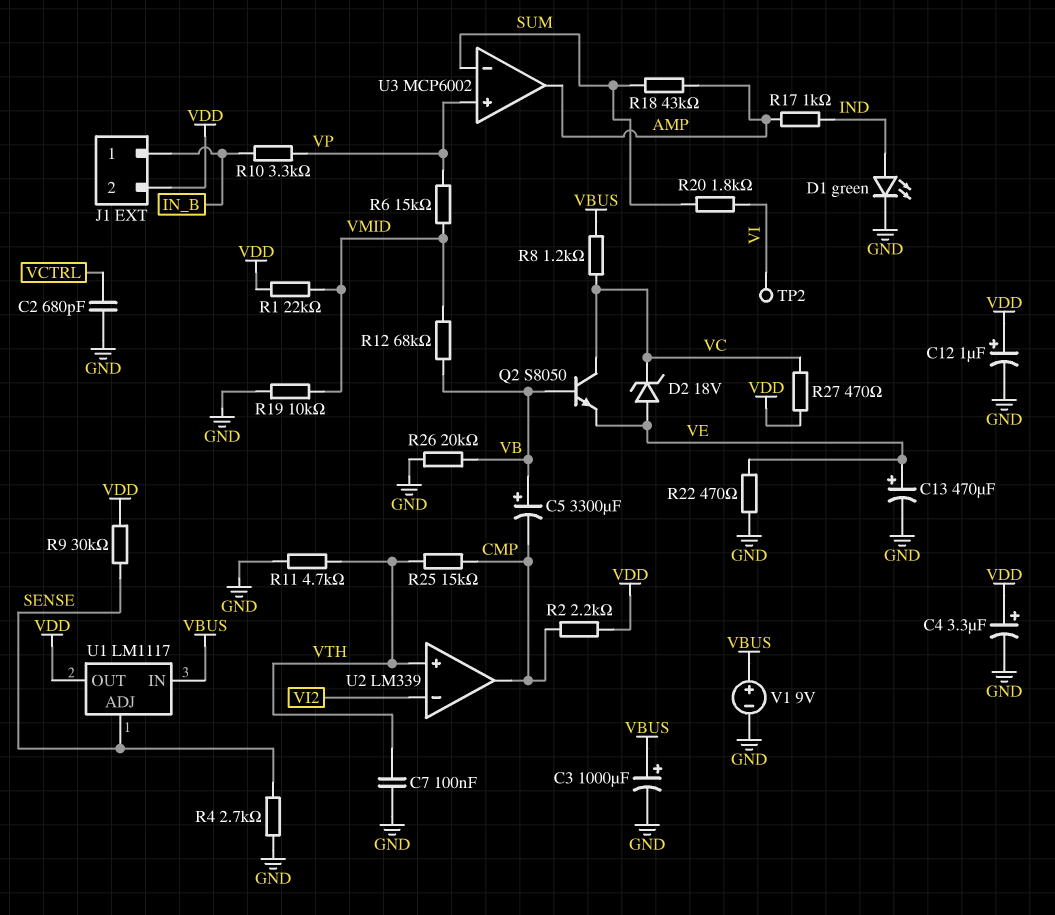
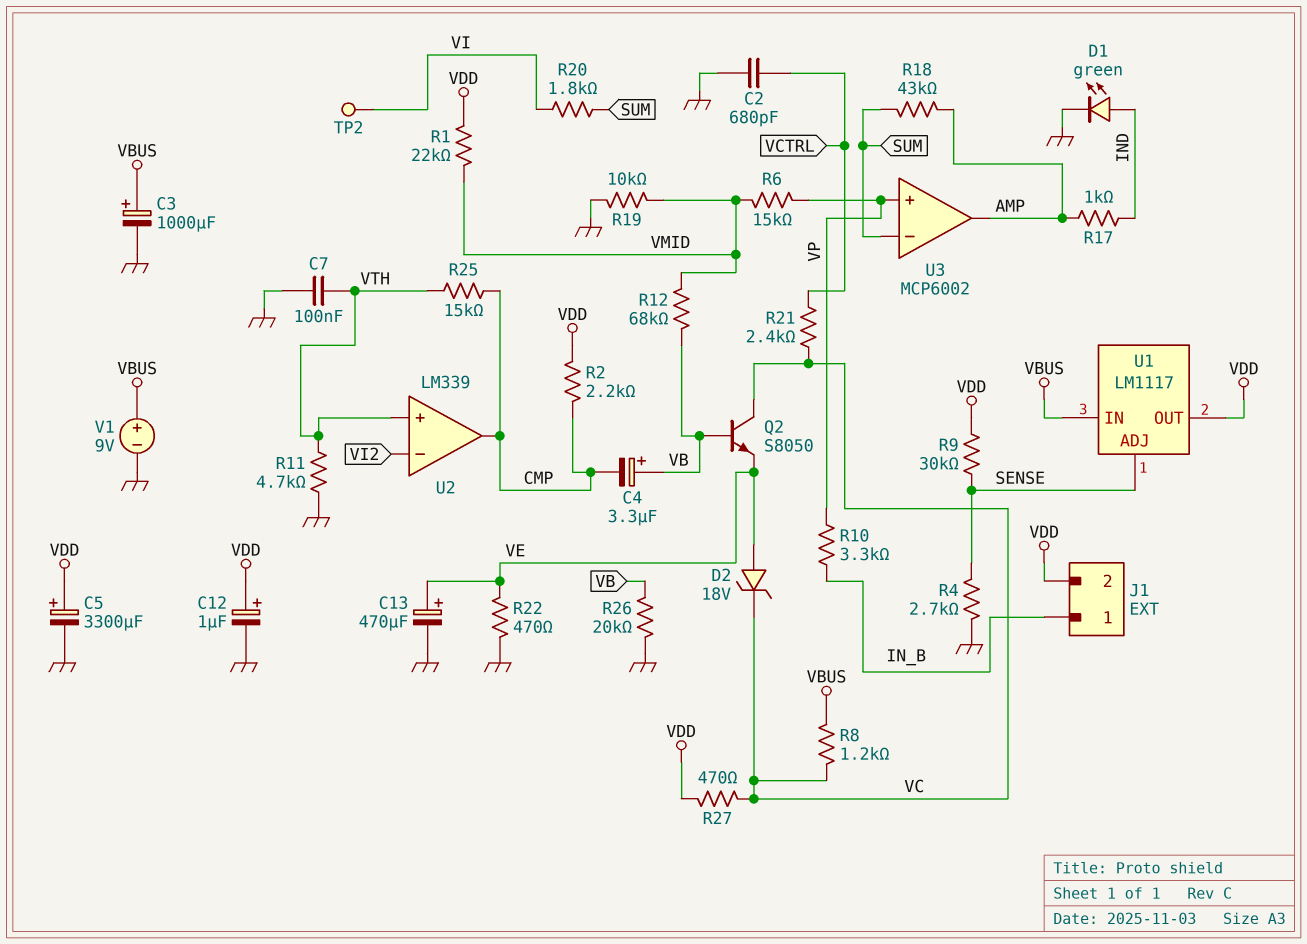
C4: 3.3uF (plus VDD, minus GND) -> 3.3uF (plus VB, minus CMP)
C5: 3300uF (plus VB, minus CMP) -> 3300uF (plus VDD, minus GND)
R21: none -> 2.4k (VC, VCTRL)

